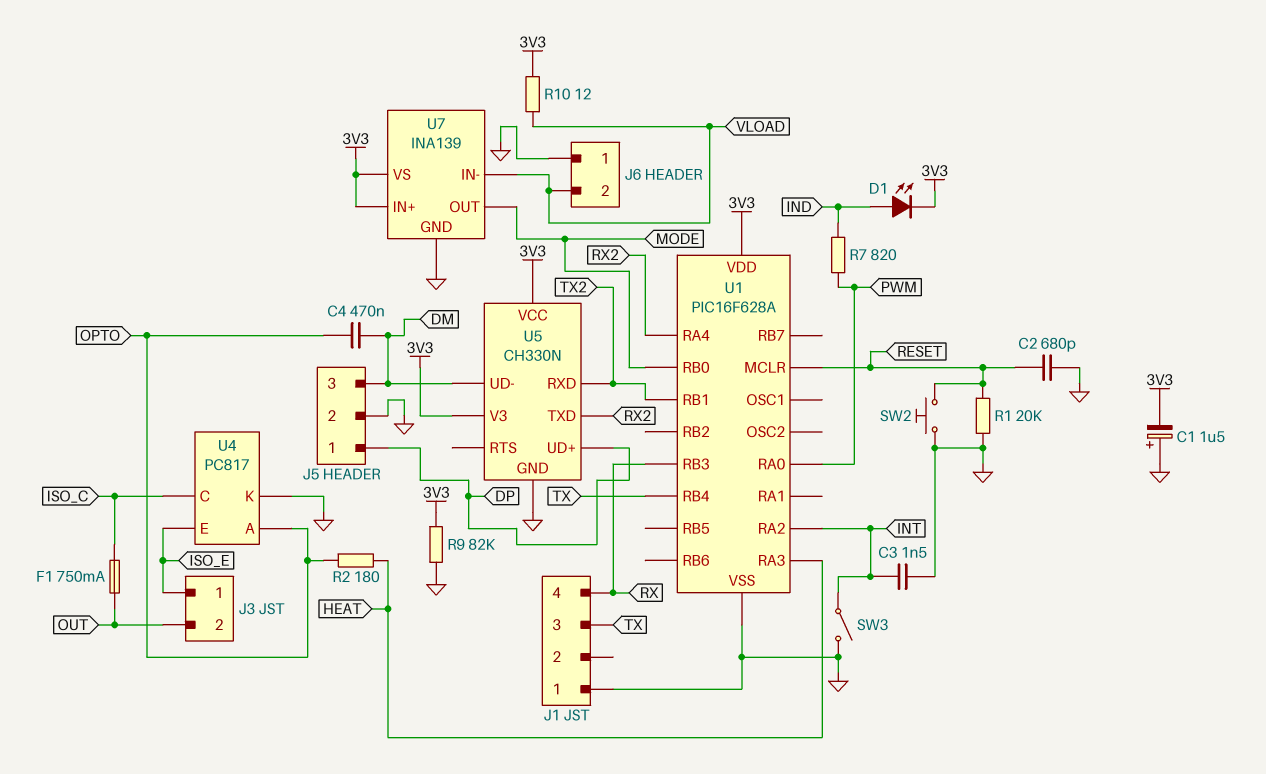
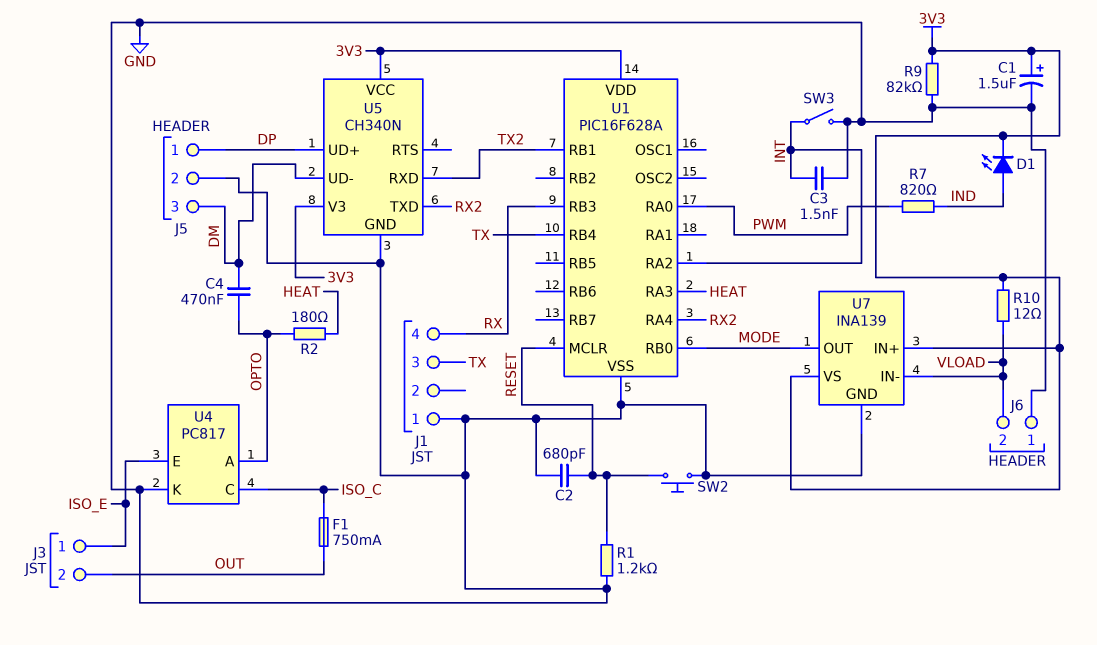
C1: 1.5uF (plus GND, minus 3V3) -> 1.5uF (plus 3V3, minus GND)
R1: 20k (GND, RESET) -> 1.2k (GND, RESET)
U5: CH330N -> CH340N

